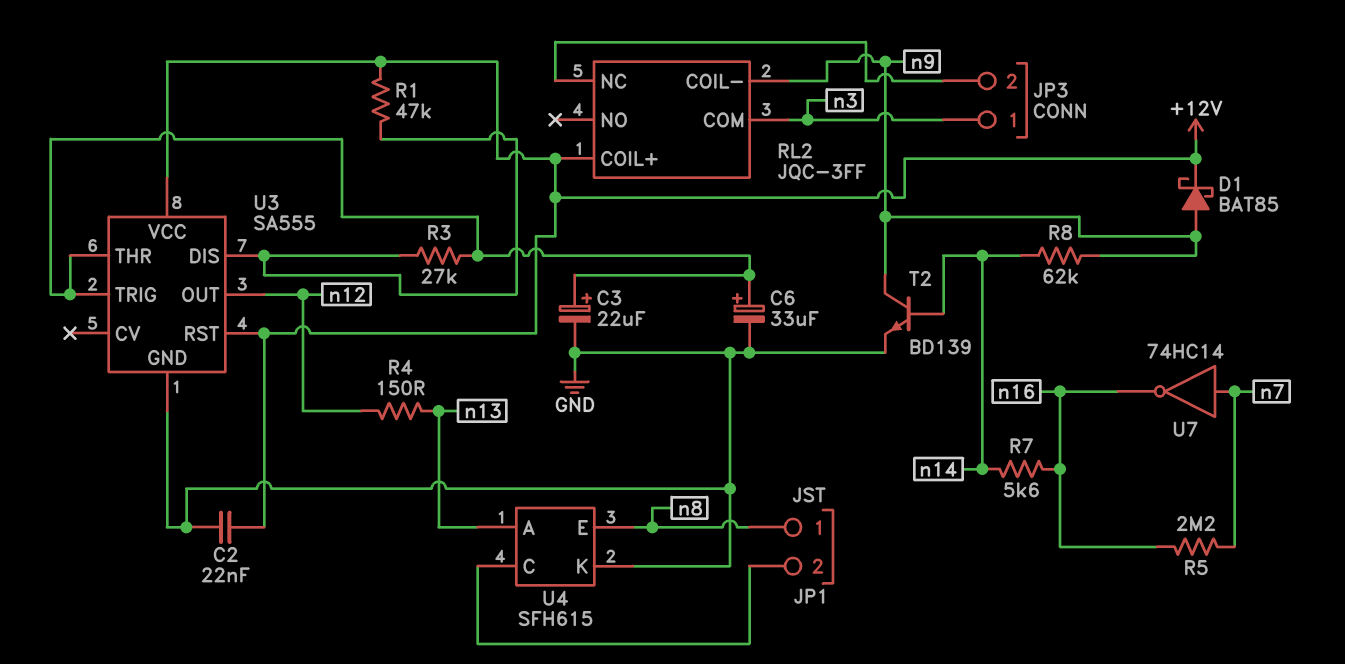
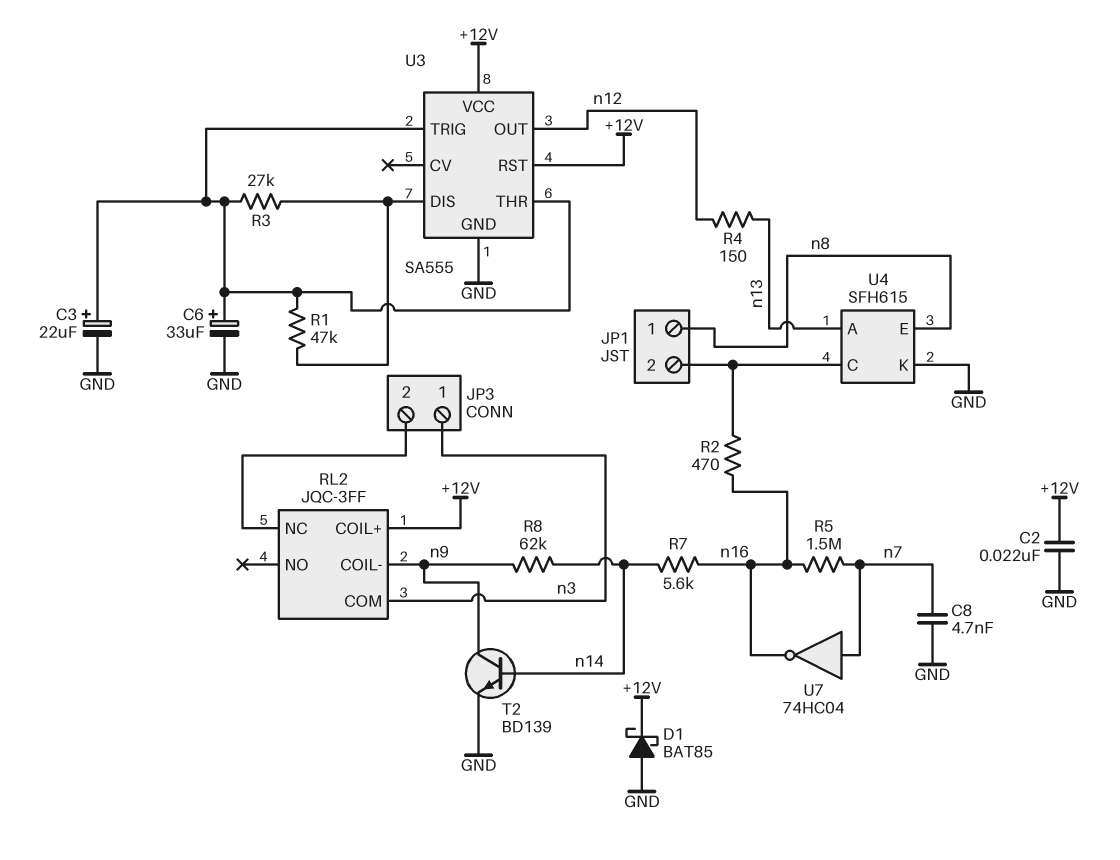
C8: none -> 4.7nF (GND, n7)
D1: schottky BAT85 (A n9, K +12V) -> schottky BAT85 (A GND, K +12V)
R1: 47k (+12V, U3/DIS) -> 47k (U3/DIS, U3/THR)
R2: none -> 470 (JP1/2, n16)
R5: 2.2M (n7, n16) -> 1.5M (n7, n16)
U7: NOT 74HC14 (in n7, out n16) -> NOT 74HC04 (in n7, out n16)

